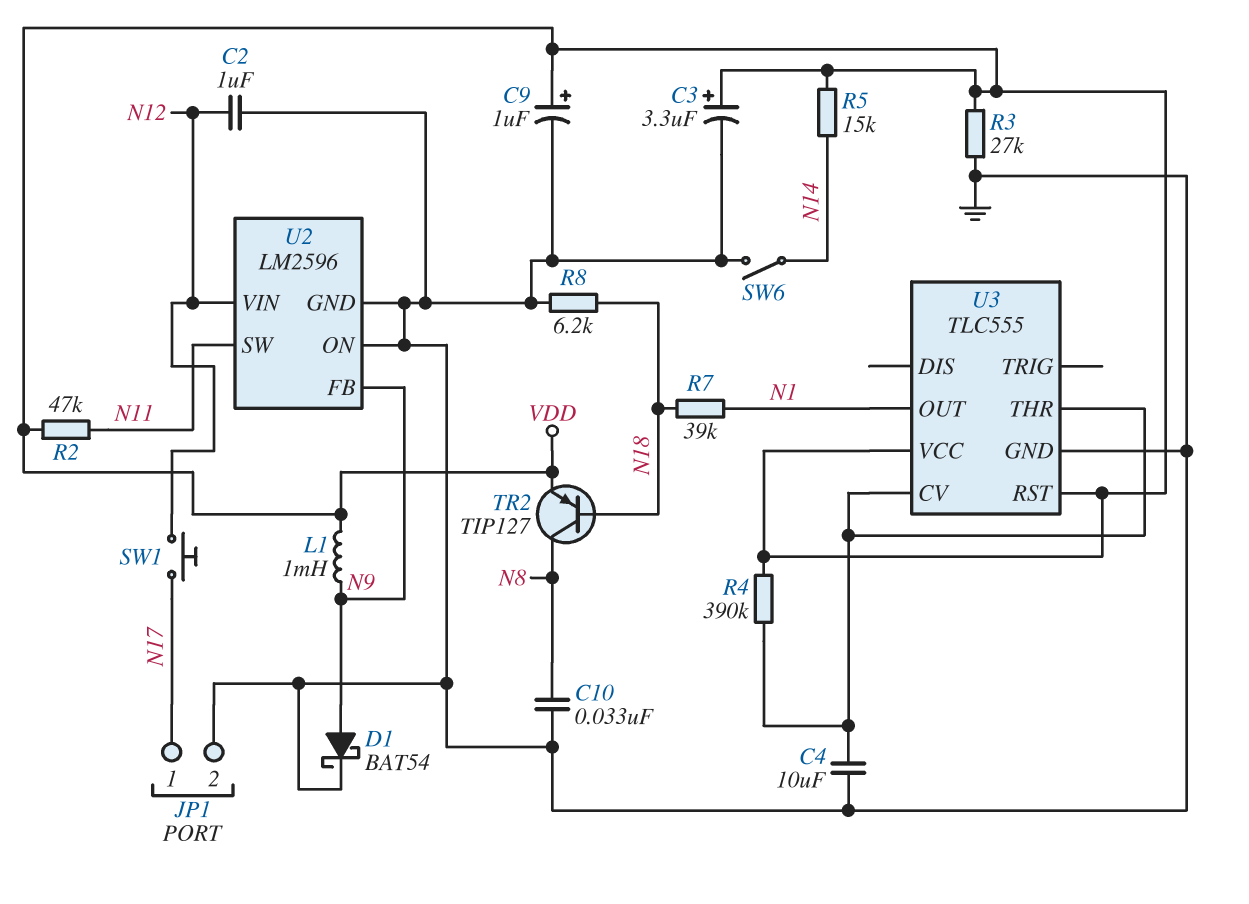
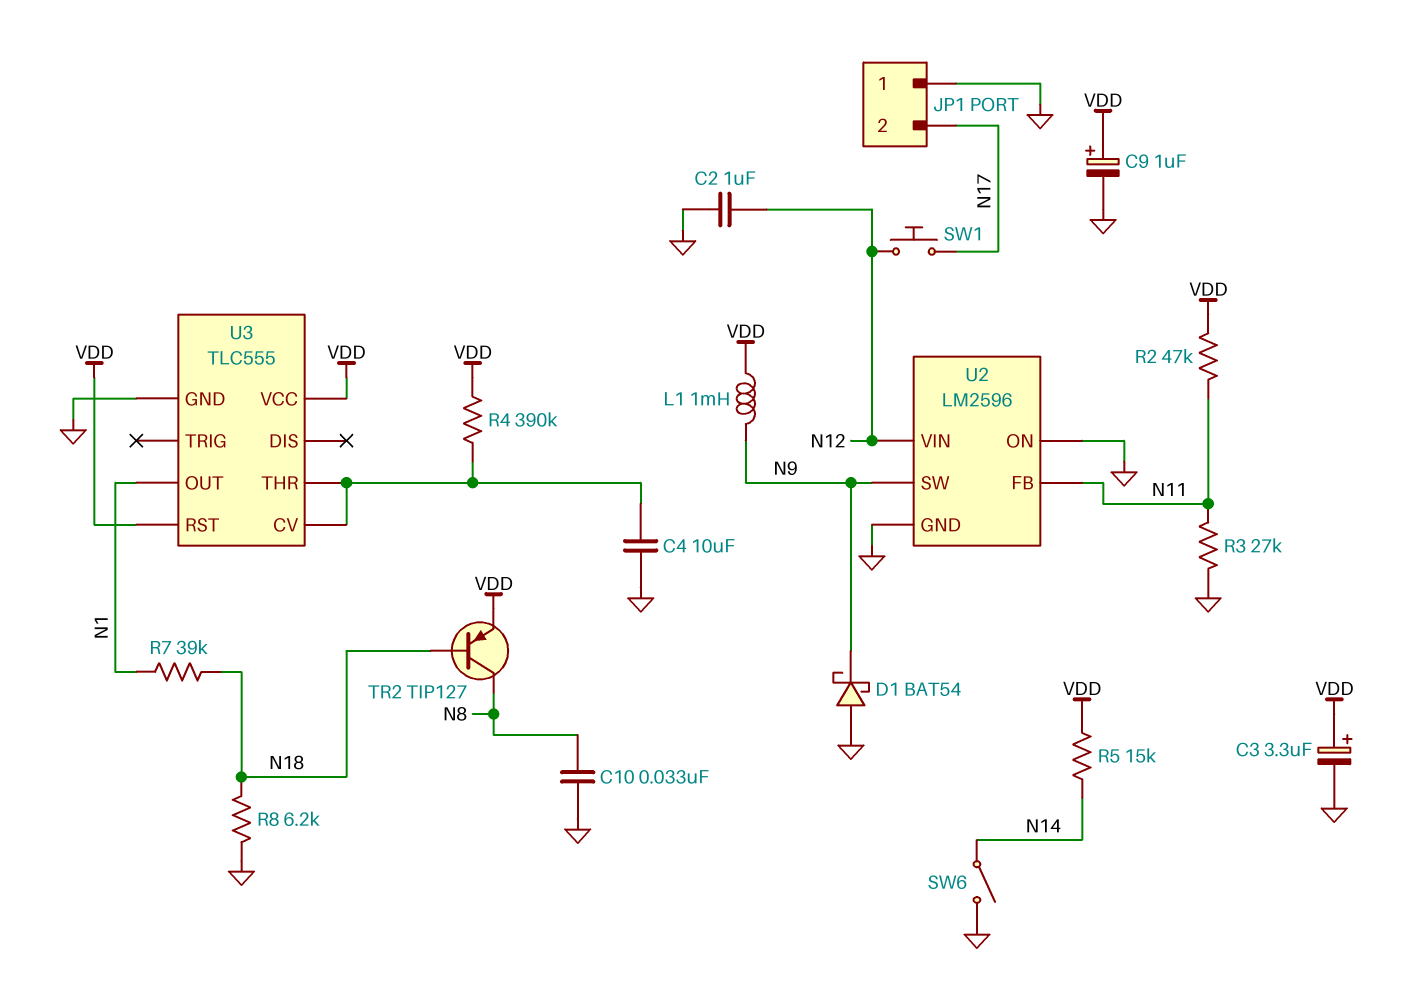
D1: schottky BAT54 (A N9, K GND) -> schottky BAT54 (A GND, K N9)
JP1 pin 1: N17 -> GND
JP1 pin 2: GND -> N17
R3: 27k (GND, VDD) -> 27k (GND, N11)
U2 pin FB: N9 -> N11
U2 pin SW: N11 -> N9

